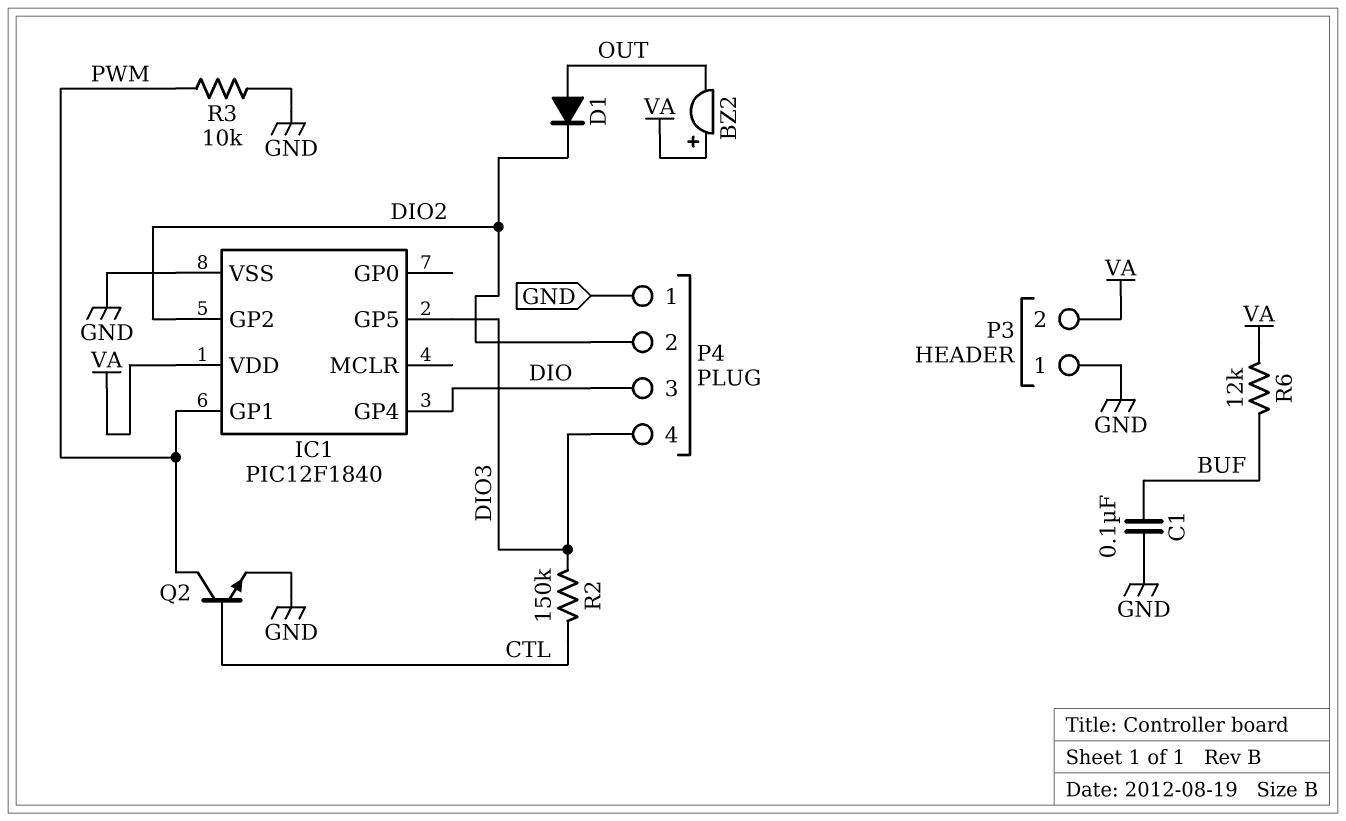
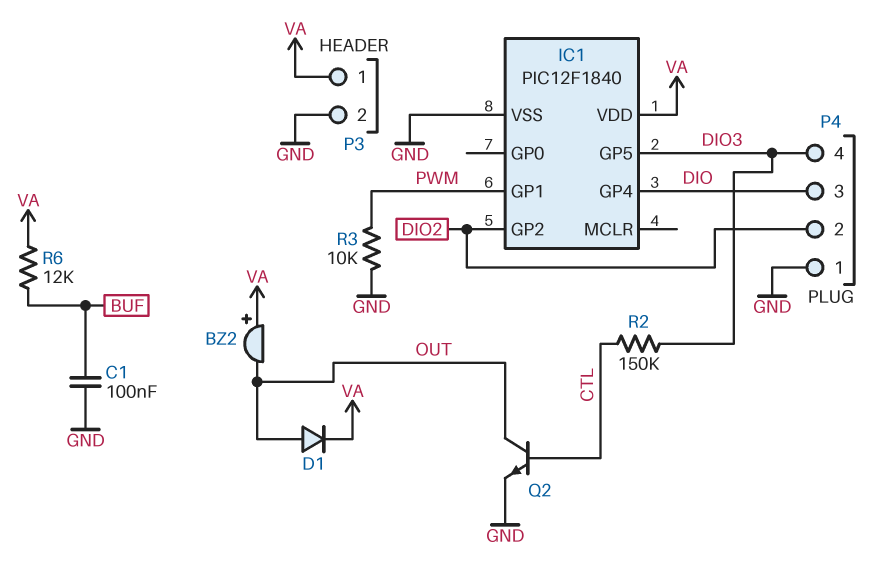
D1: diode (A OUT, K DIO2) -> diode (A OUT, K VA)
P3 pin 1: GND -> VA
P3 pin 2: VA -> GND
Q2: NPN (B CTL, C PWM, E GND) -> NPN (B CTL, C OUT, E GND)

